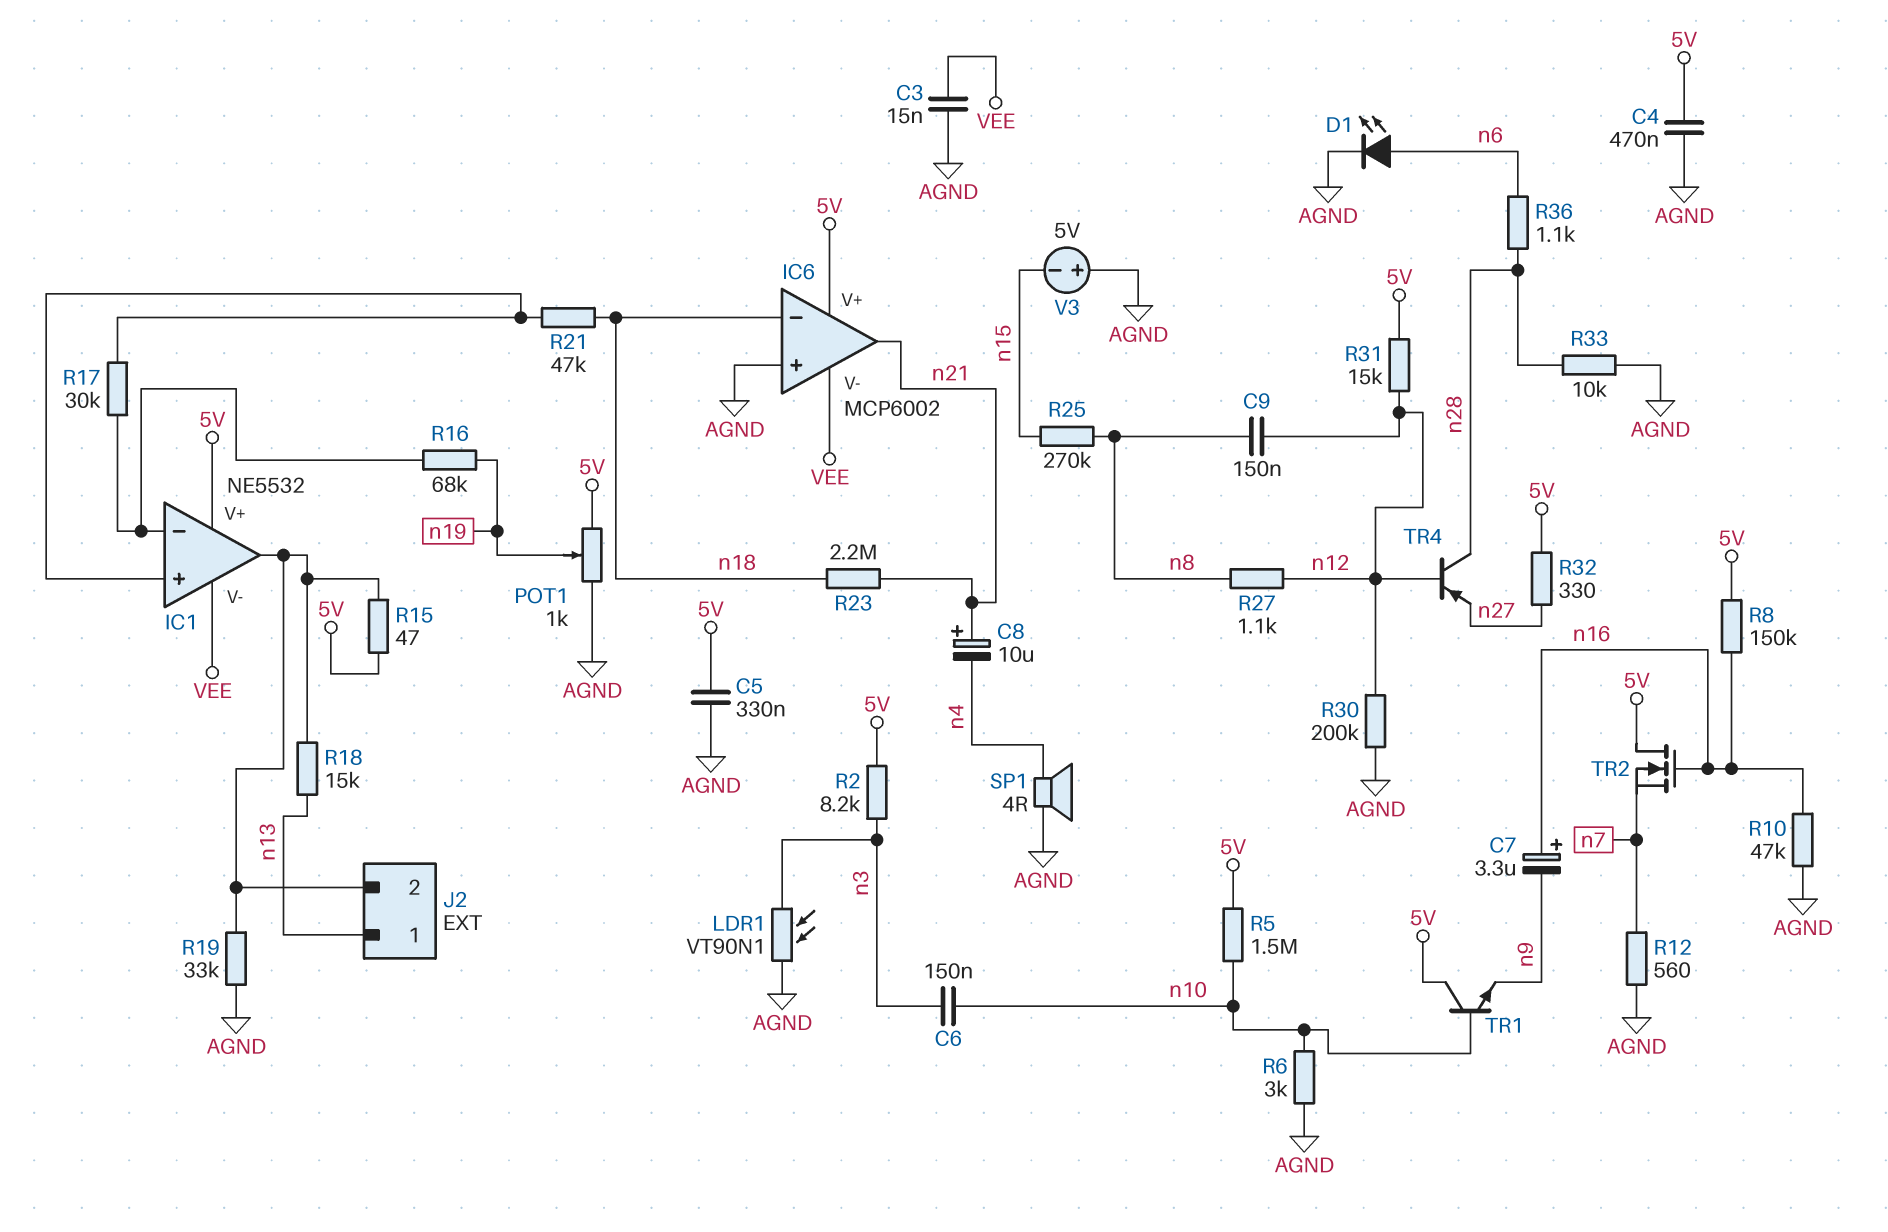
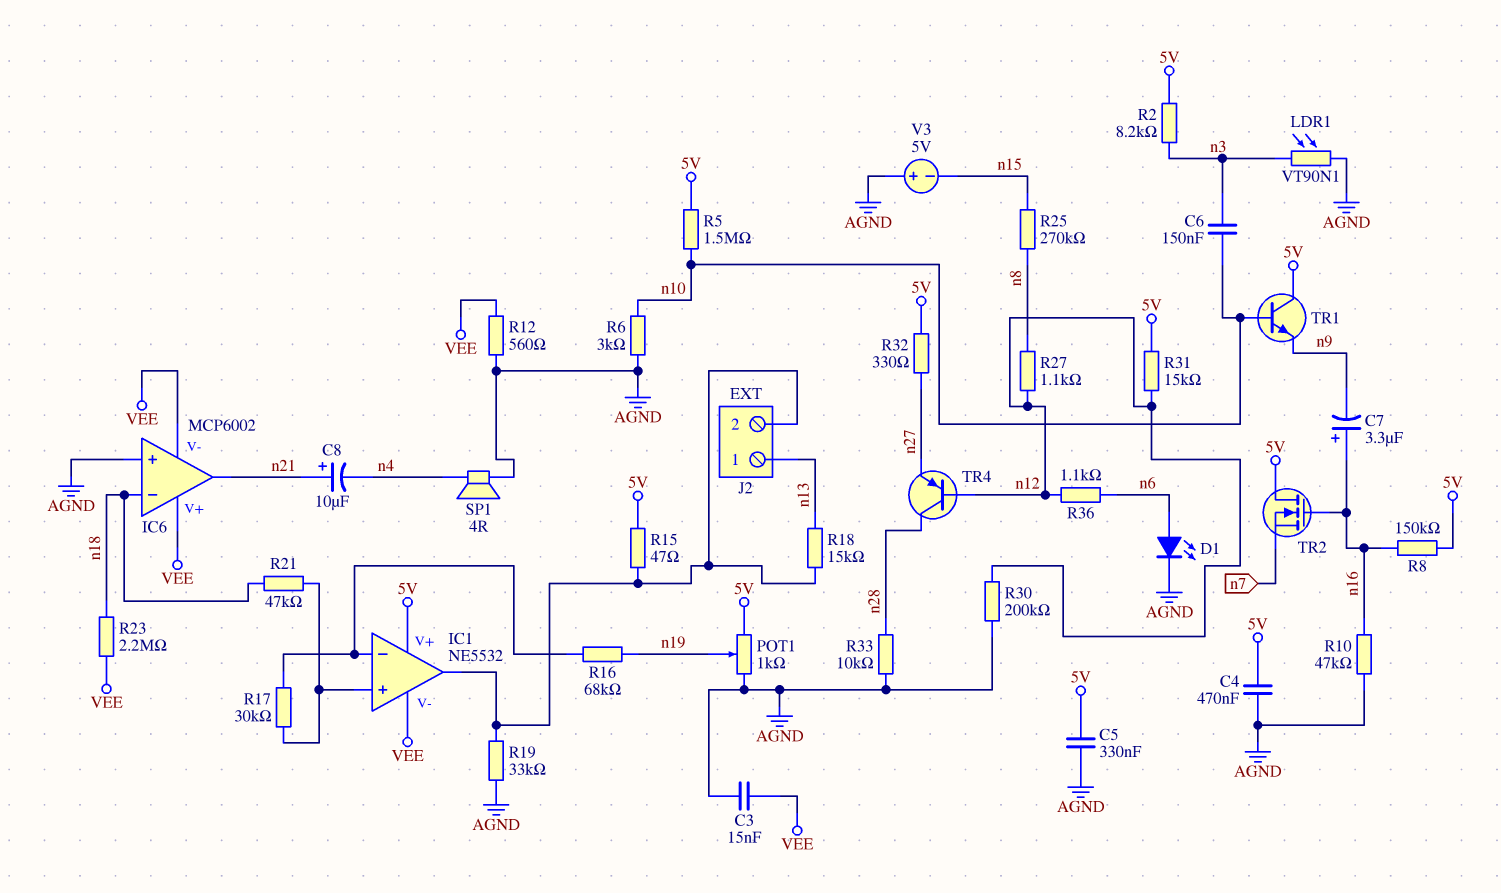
C9: 150nF (n8, n12) -> none
IC6 pin V+: 5V -> VEE
R12: 560 (AGND, n7) -> 560 (AGND, VEE)
R23: 2.2M (n18, n21) -> 2.2M (VEE, n18)
R36: 1.1k (n6, n28) -> 1.1k (n6, n12)

